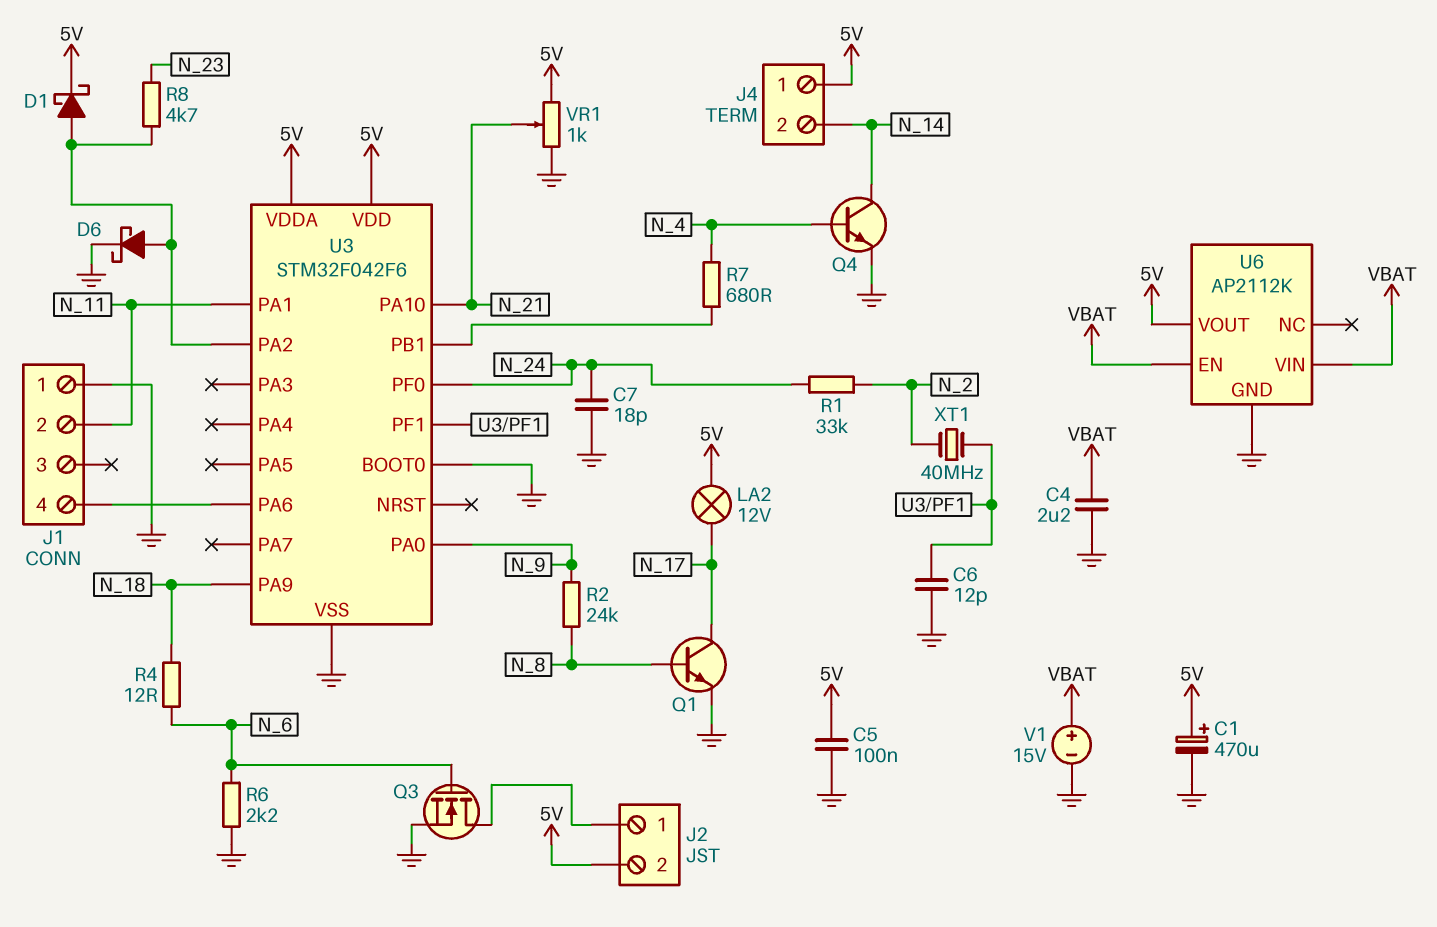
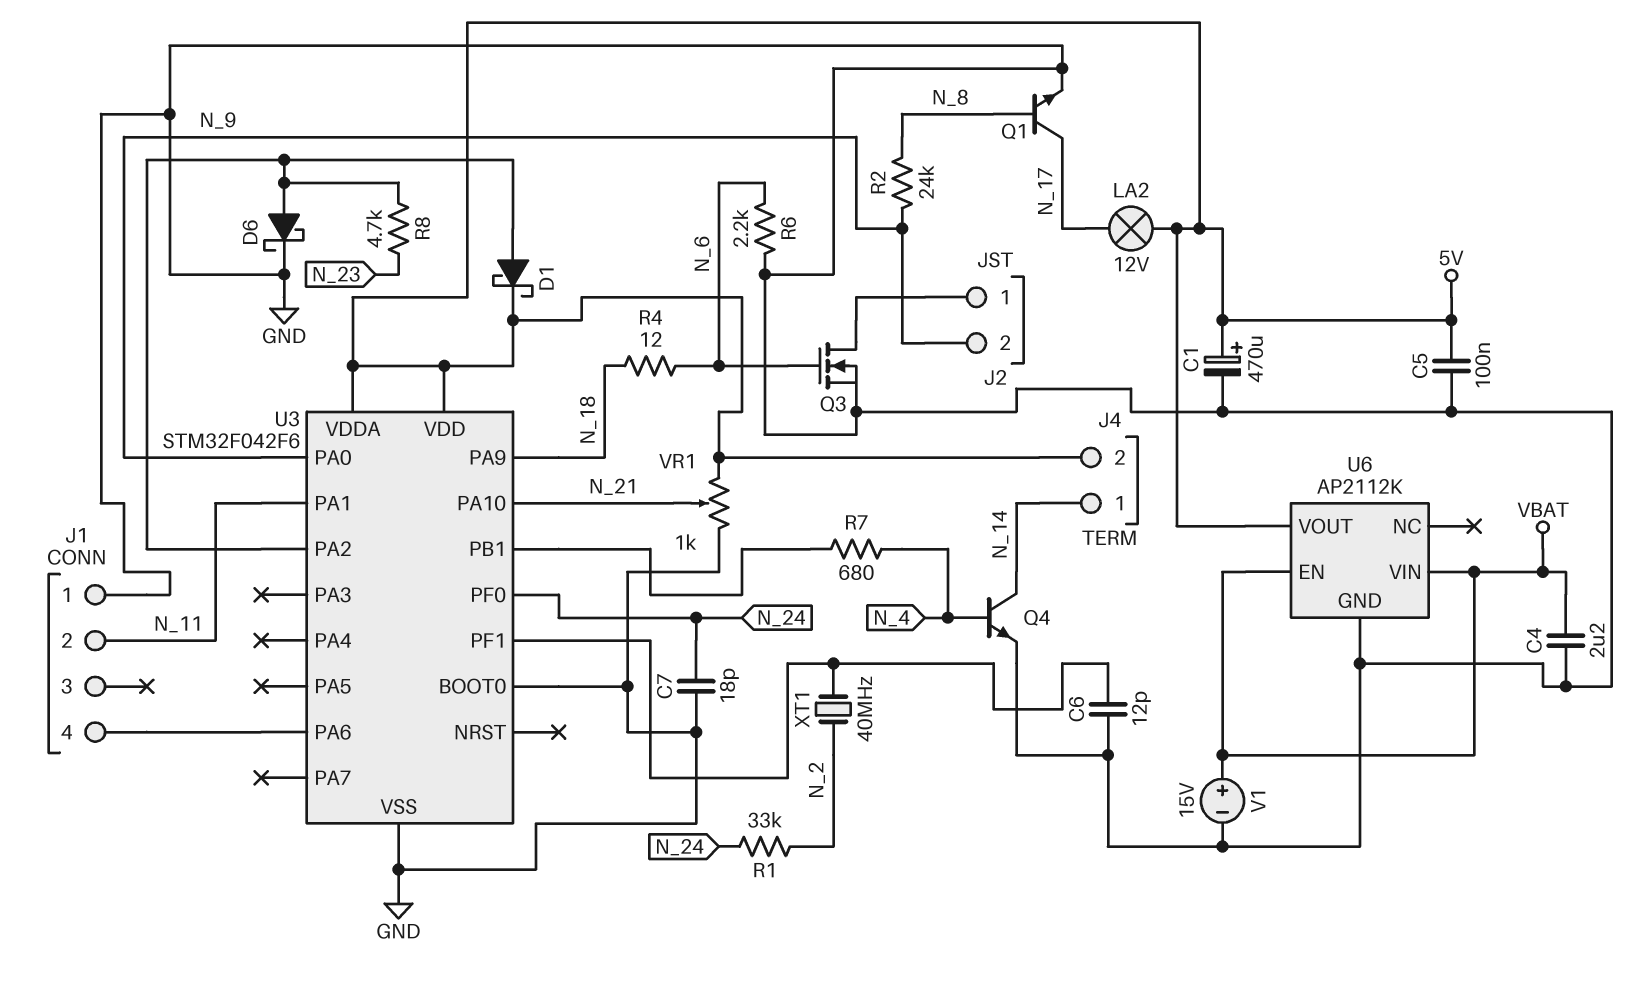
J2 pin 2: 5V -> N_9
J4 pin 1: 5V -> N_14
J4 pin 2: N_14 -> 5V

